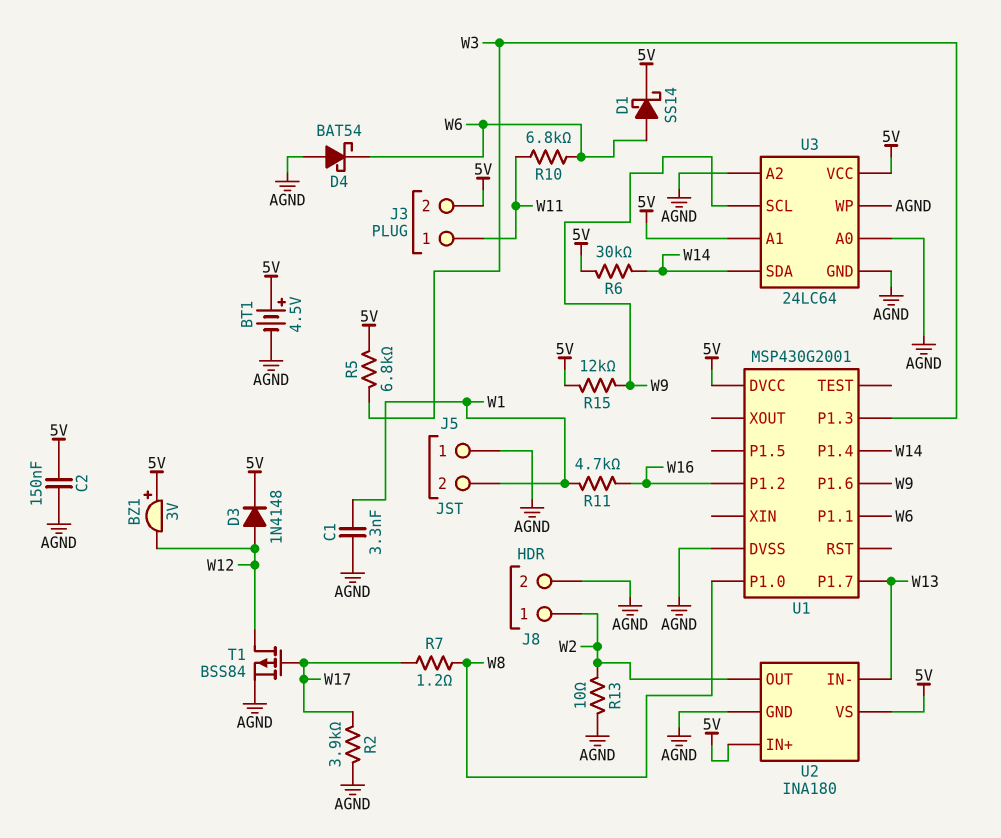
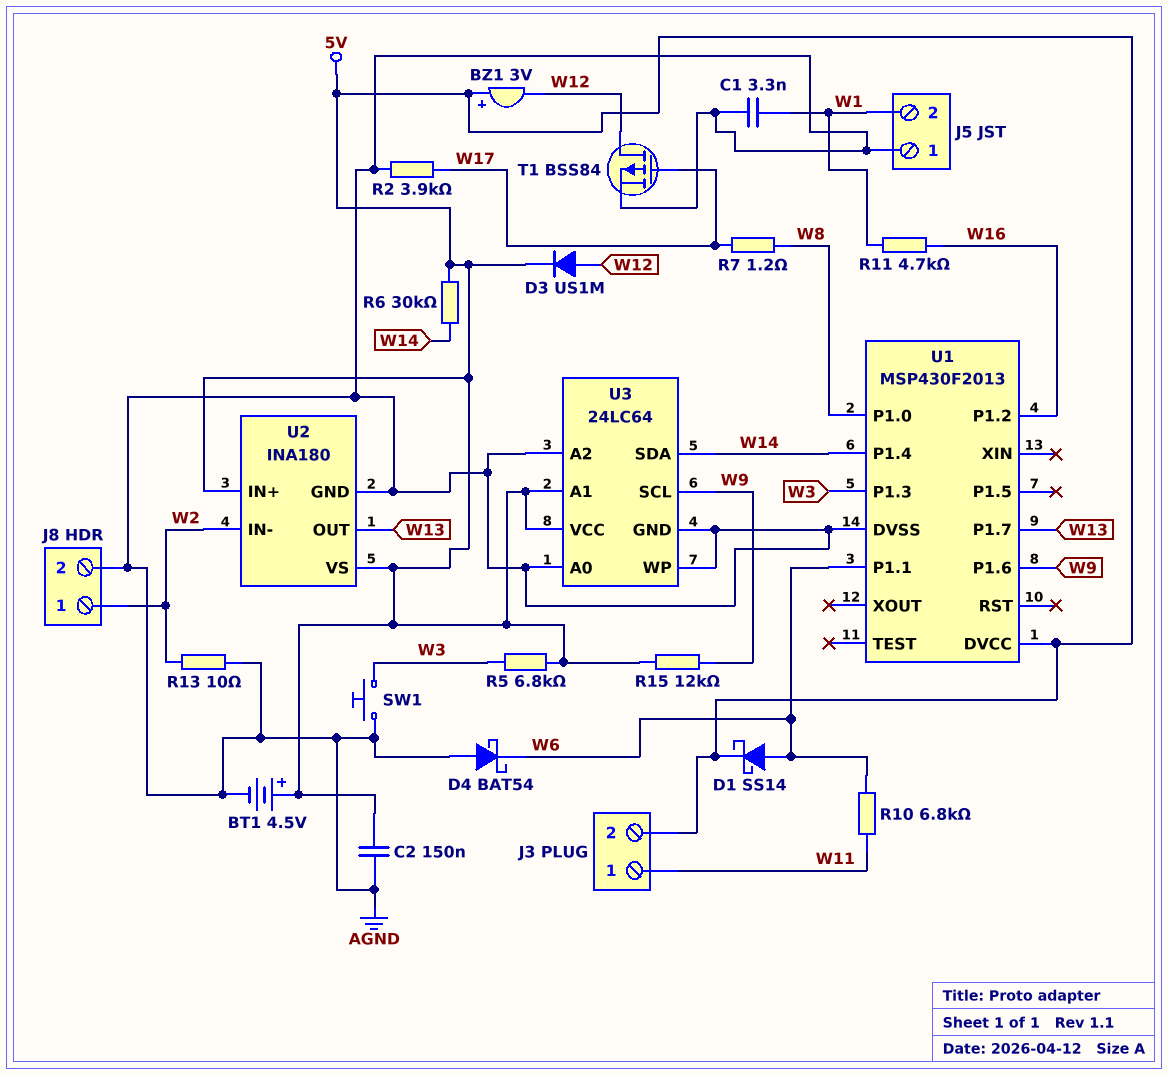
D3: diode 1N4148 (A W12, K 5V) -> diode US1M (A W12, K 5V)
SW1: none -> button (AGND, W3)
U1: MSP430G2001 -> MSP430F2013
U2 pin IN-: W13 -> W2
U2 pin OUT: W2 -> W13

